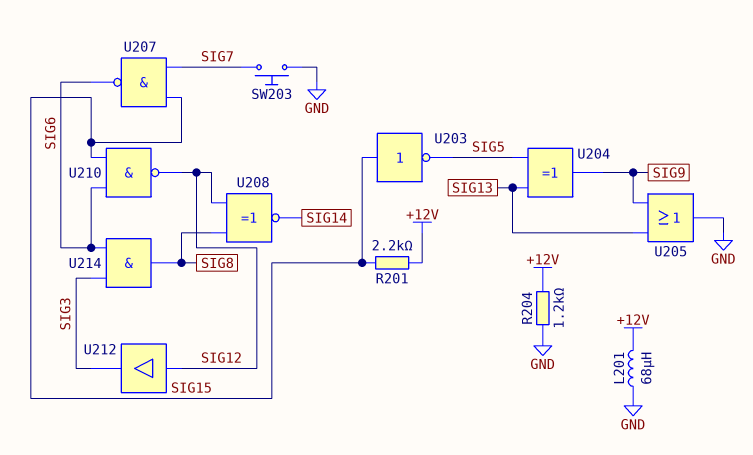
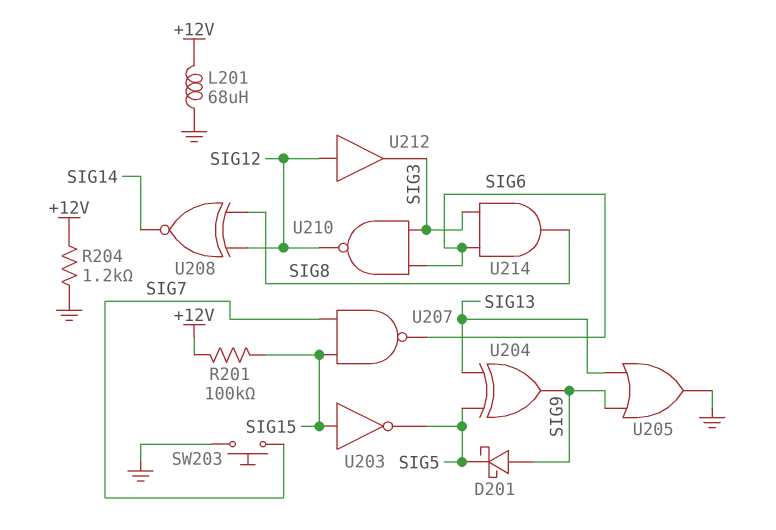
D201: none -> schottky (A SIG9, K SIG5)
R201: 2.2k (+12V, SIG15) -> 100k (+12V, SIG15)
U210: NAND (in SIG6, in SIG15, out SIG12) -> NAND (in SIG3, in SIG6, out SIG12)

